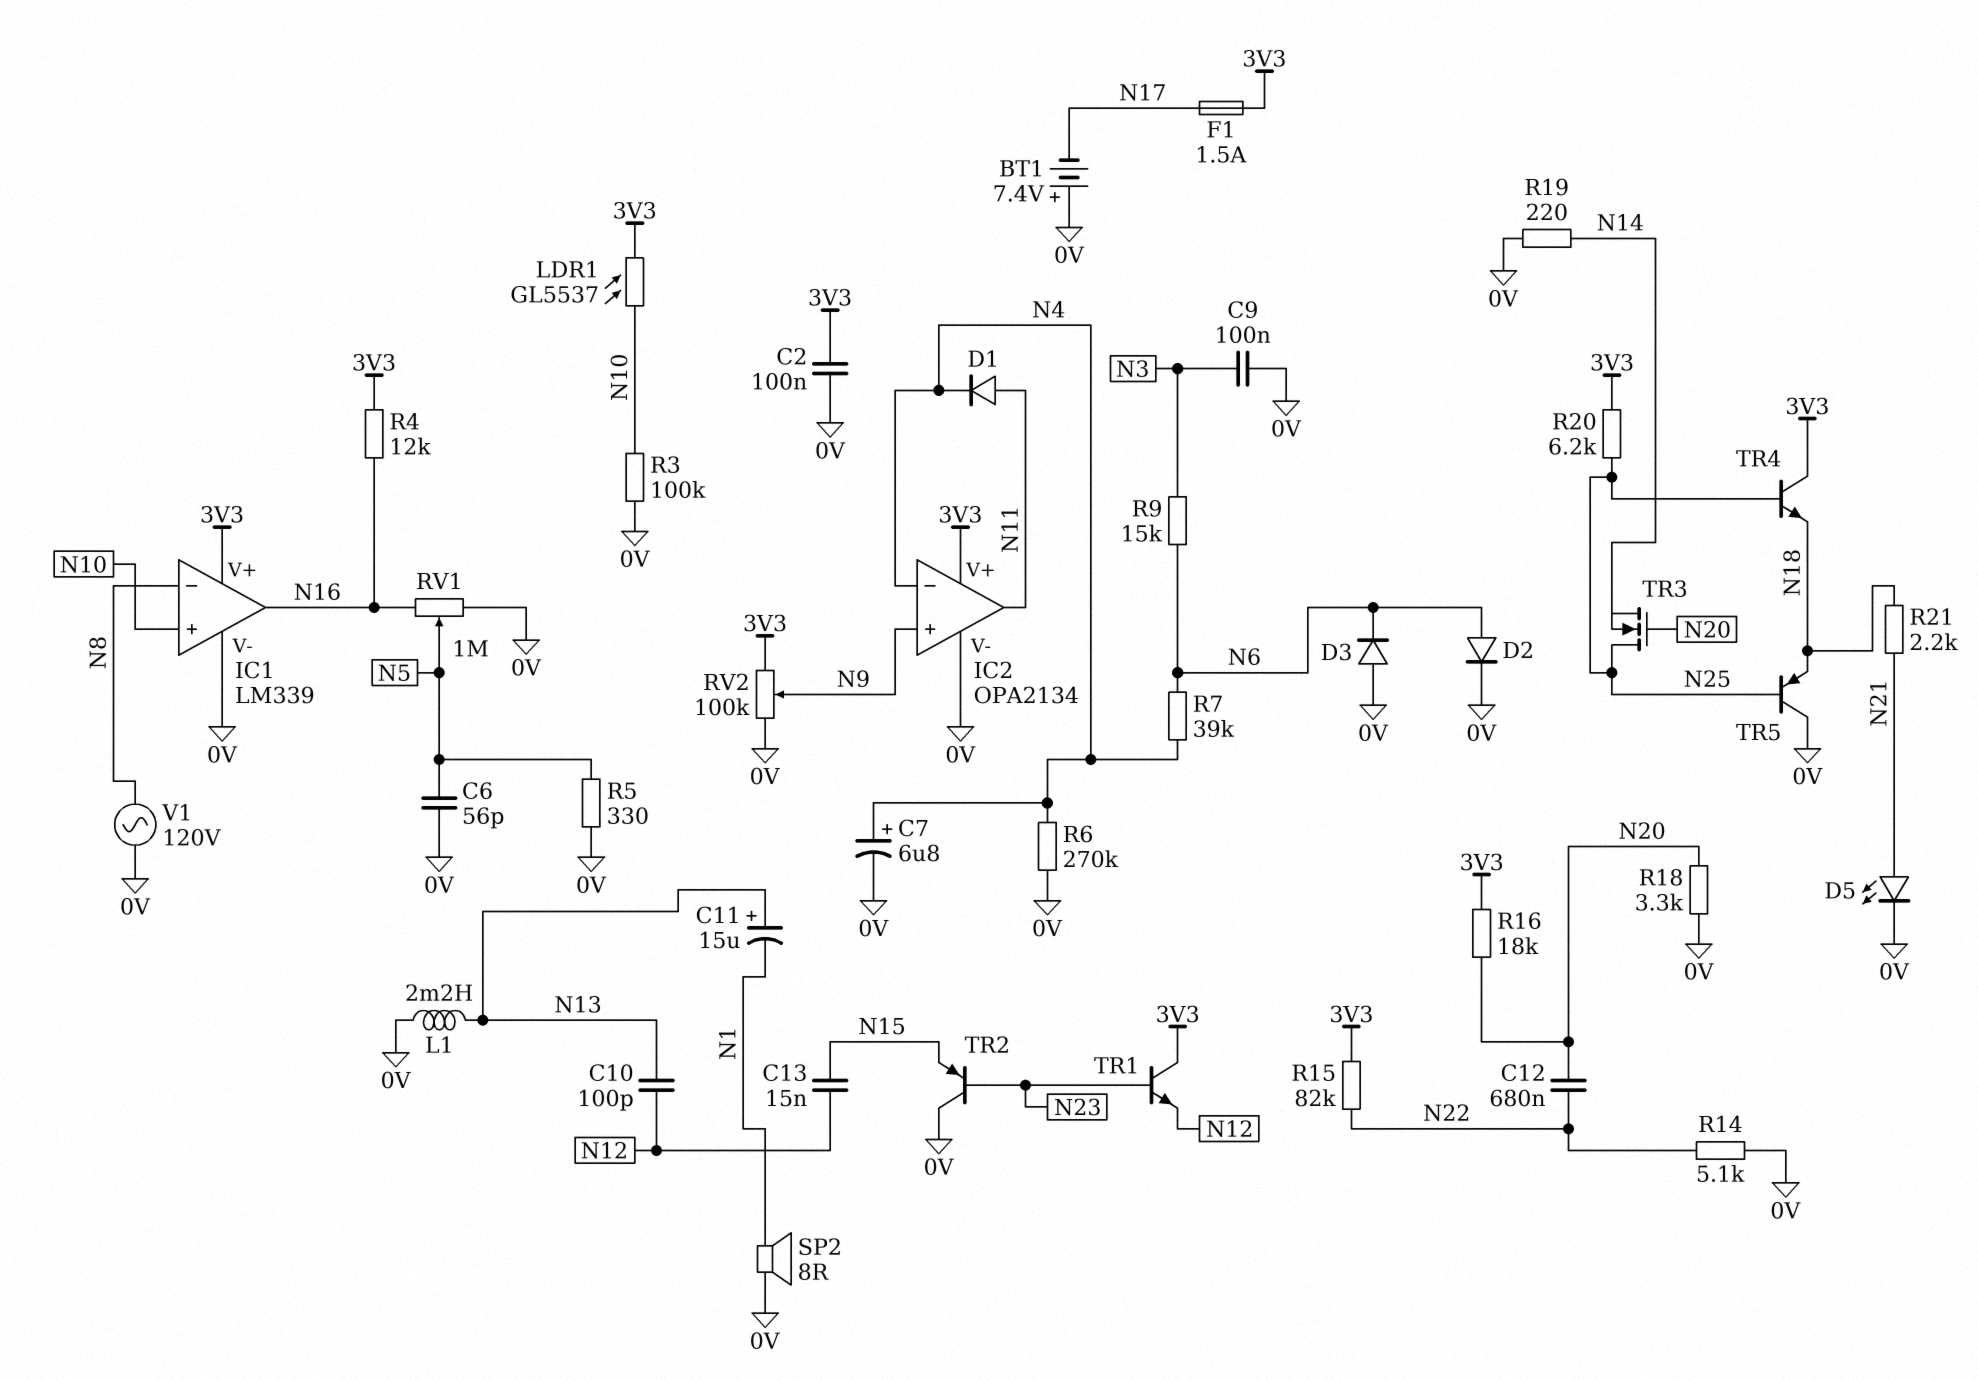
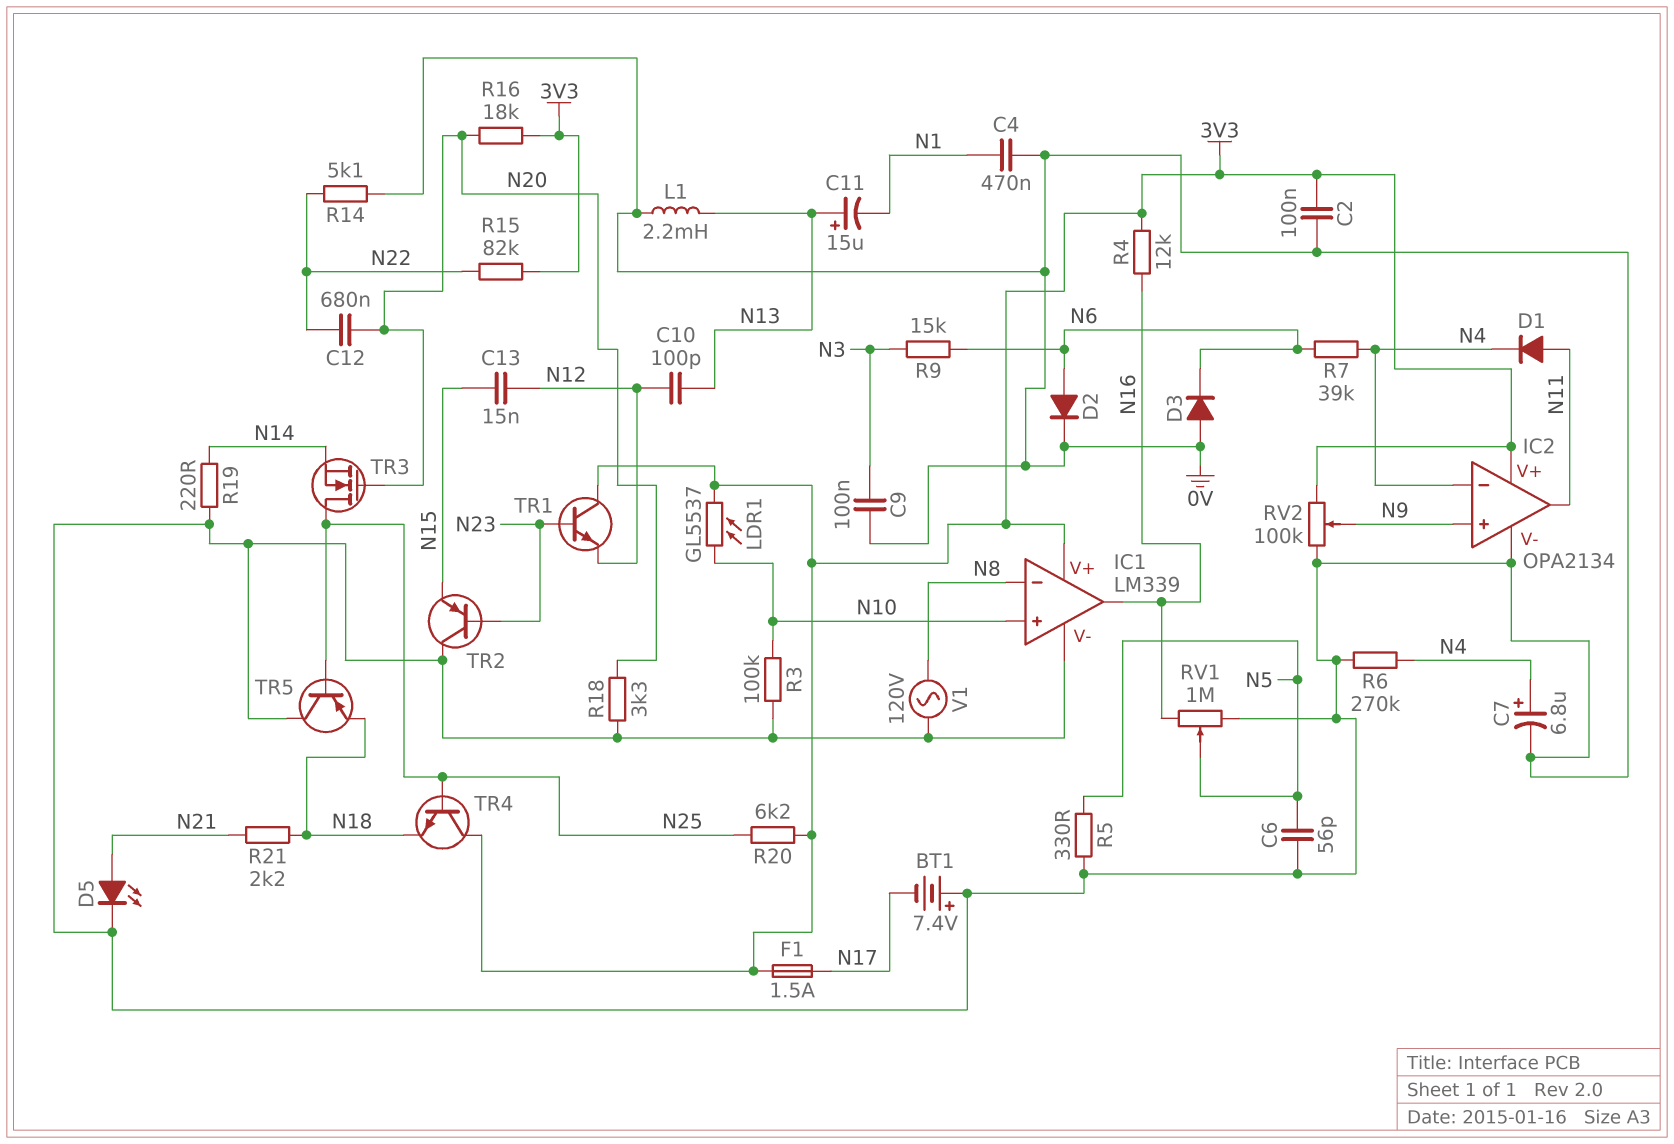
C4: none -> 470nF (0V, N1)
SP2: speaker 8R (0V, N1) -> none

